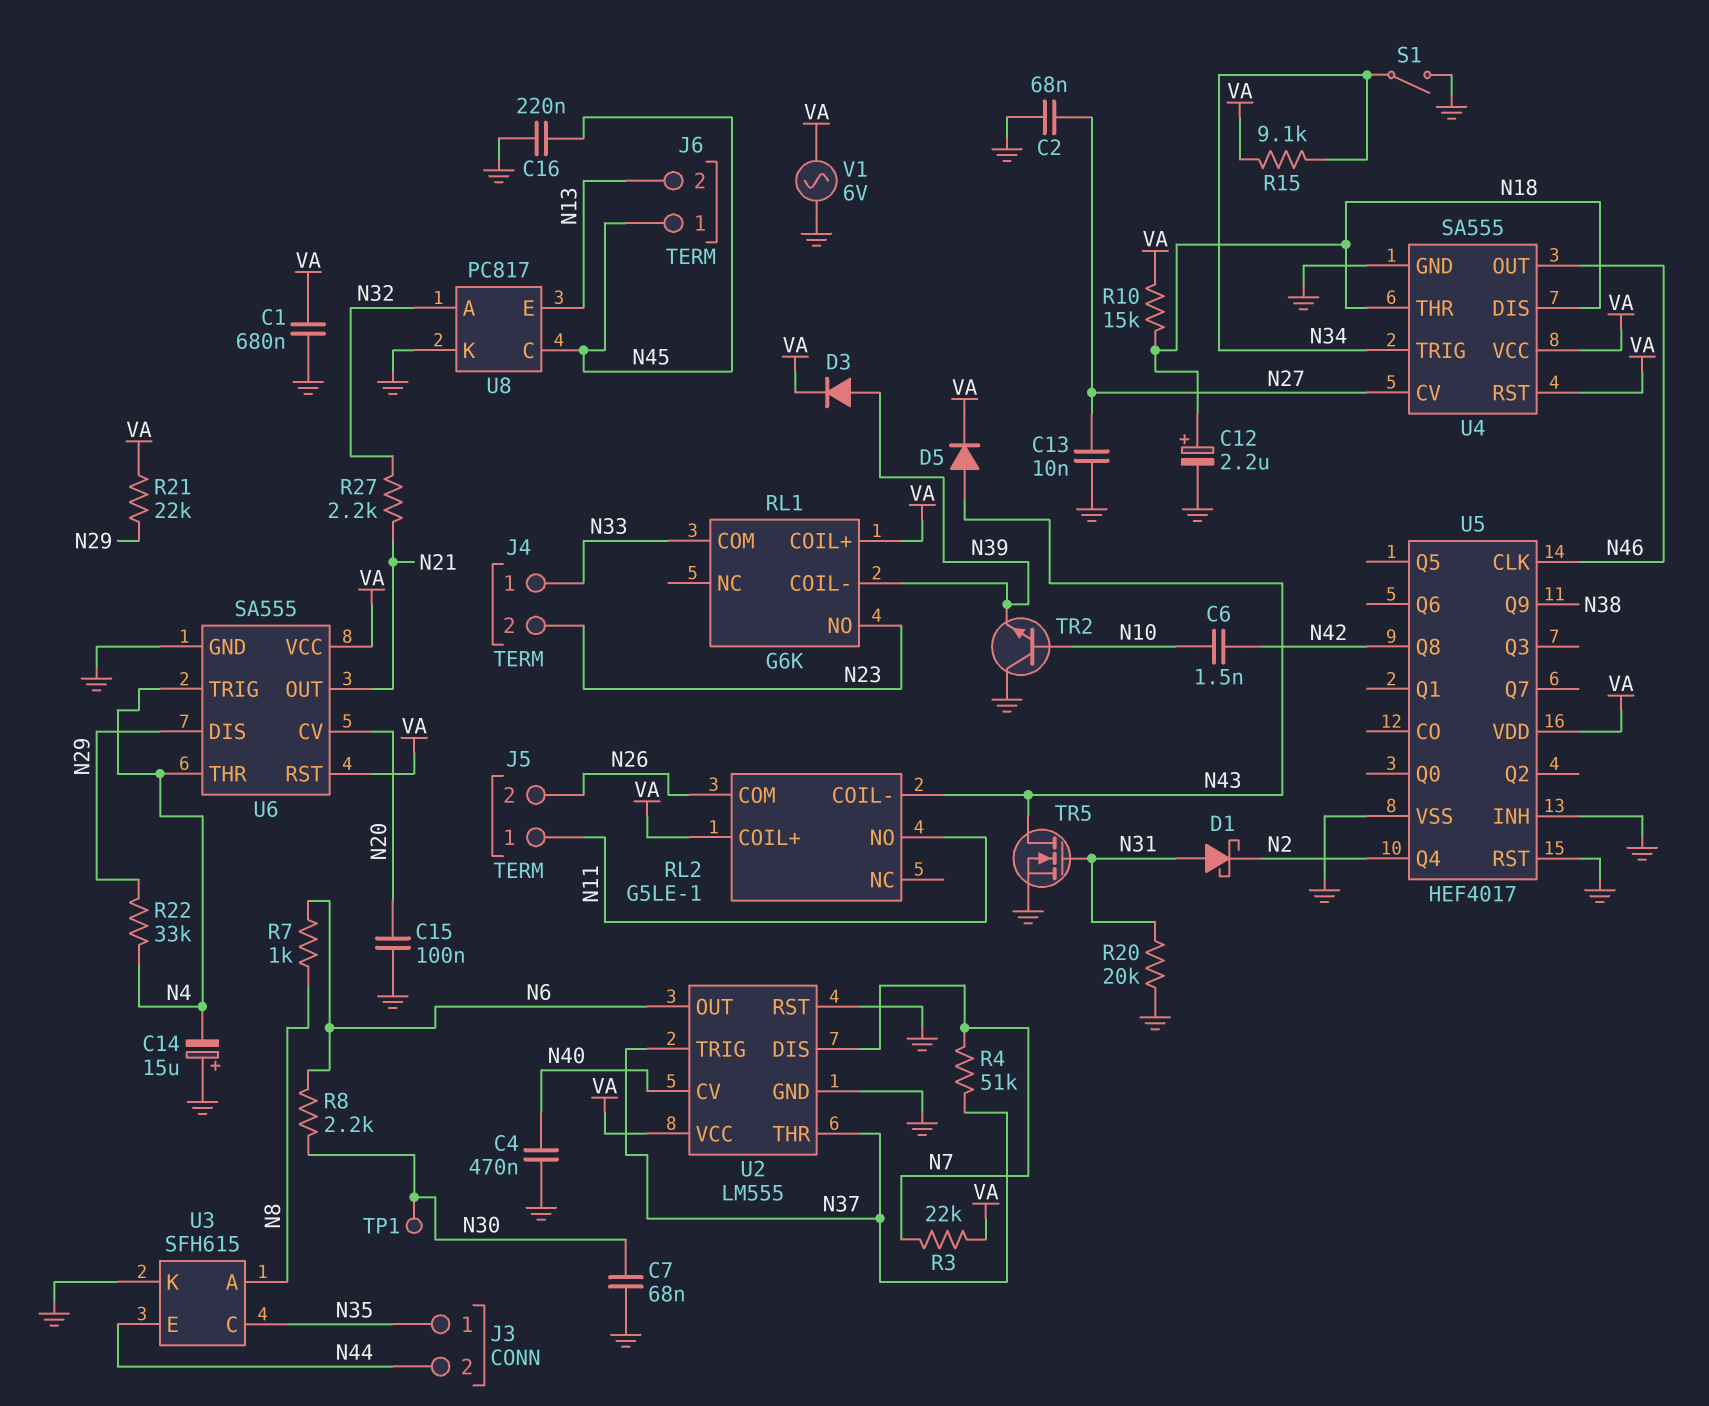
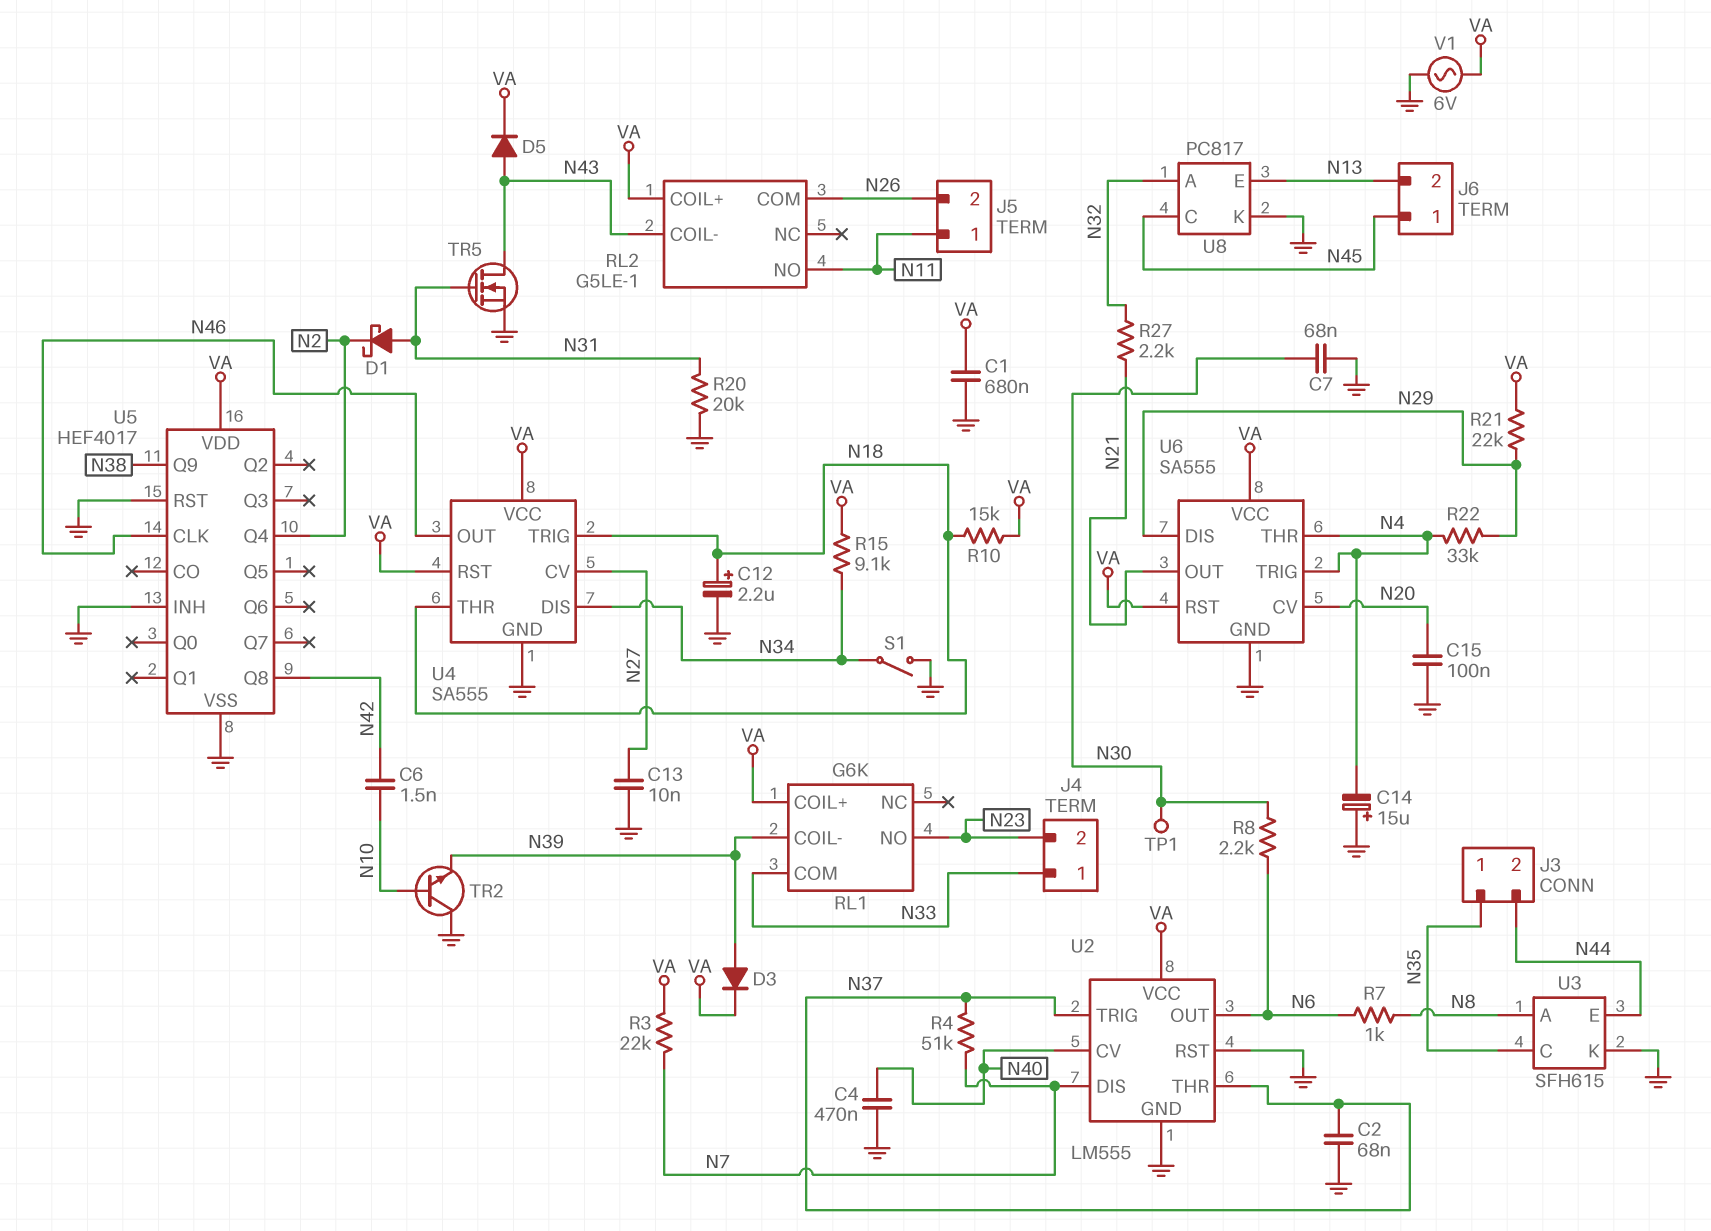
C2: 68nF (GND, N27) -> 68nF (GND, N37)
C16: 220nF (GND, N45) -> none
U4 pin DIS: N18 -> N34
U4 pin TRIG: N34 -> N18

